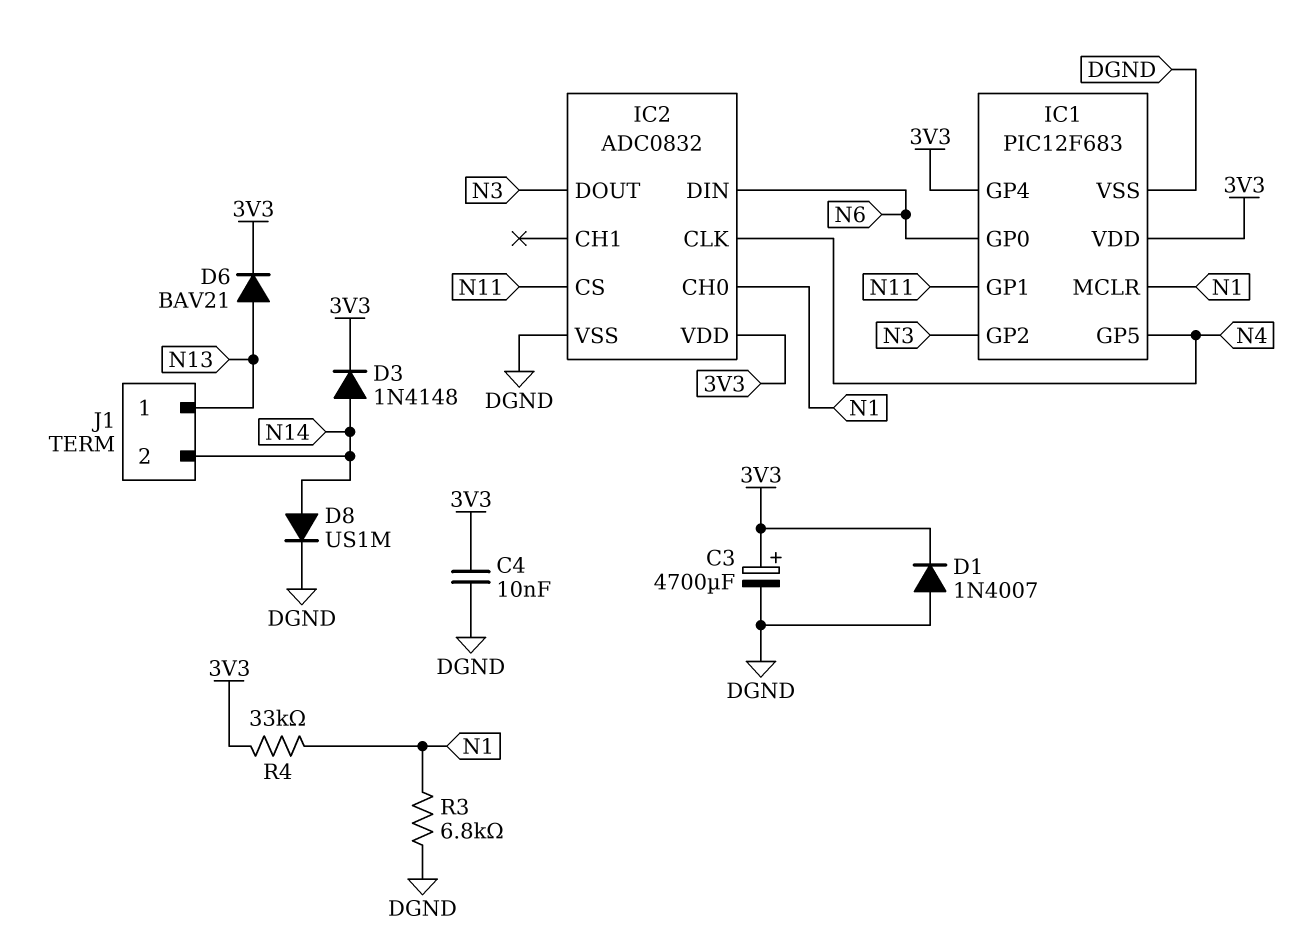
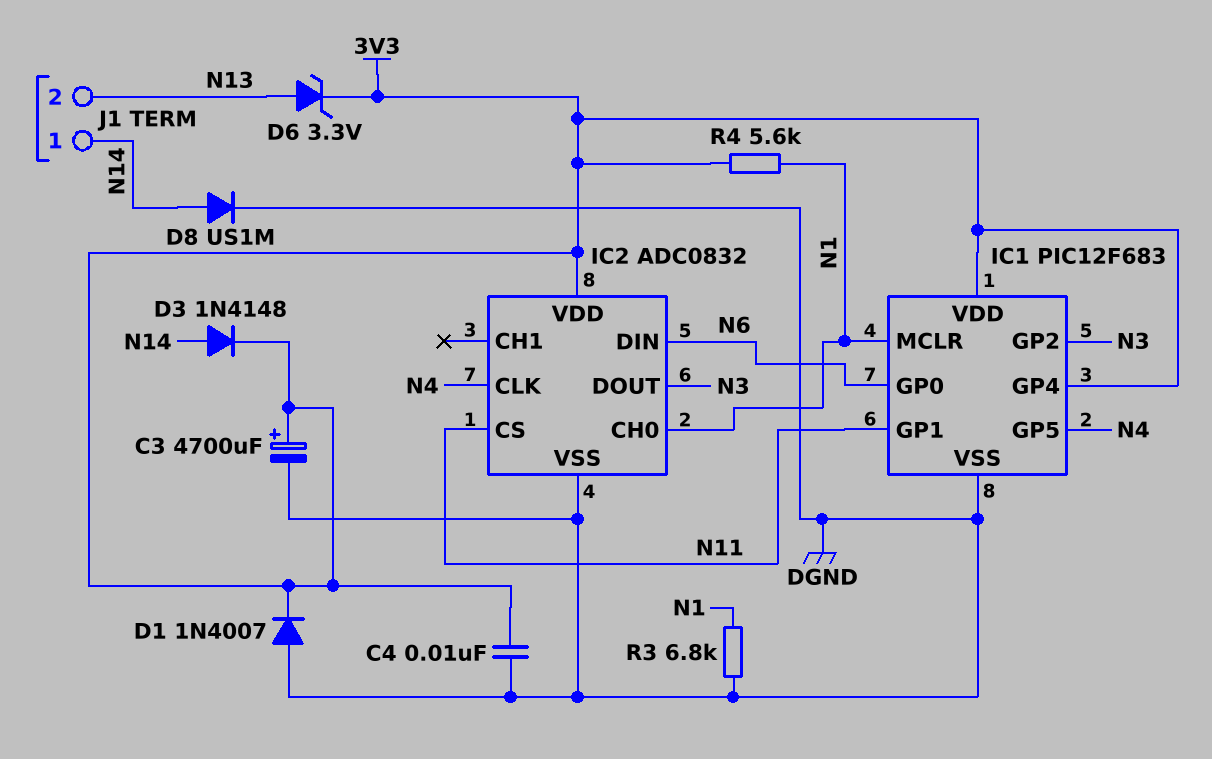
D6: diode BAV21 (A N13, K 3V3) -> zener 3.3V (A N13, K 3V3)
J1 pin 1: N13 -> N14
J1 pin 2: N14 -> N13
R4: 33k (3V3, N1) -> 5.6k (3V3, N1)

